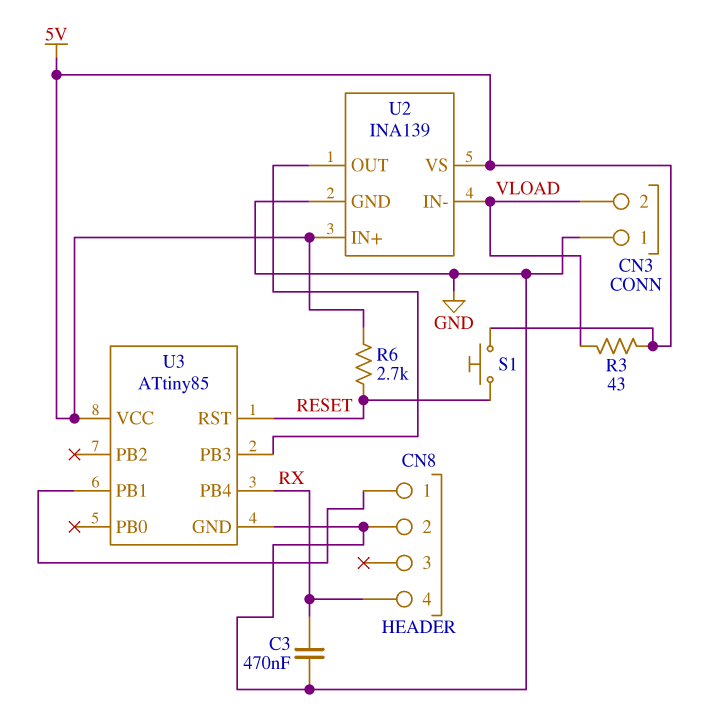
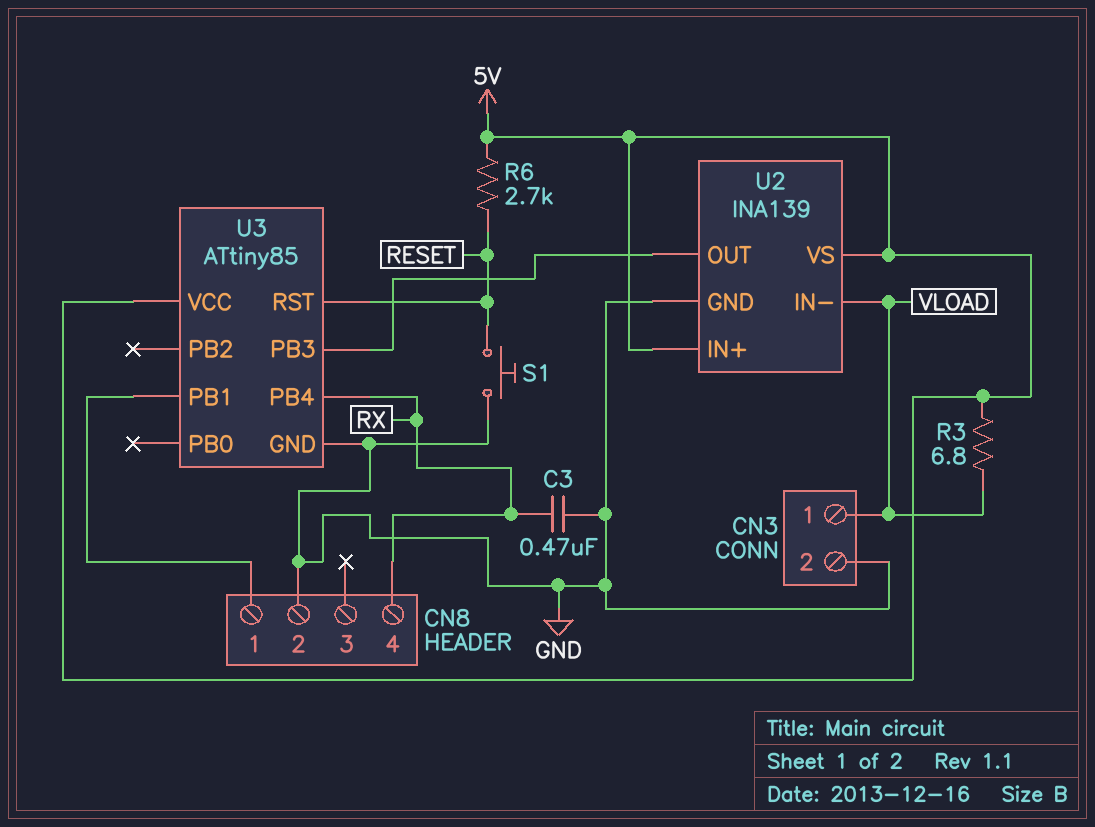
CN3 pin 1: GND -> VLOAD
CN3 pin 2: VLOAD -> GND
R3: 43 (5V, VLOAD) -> 6.8 (5V, VLOAD)
S1: button (5V, RESET) -> button (GND, RESET)

